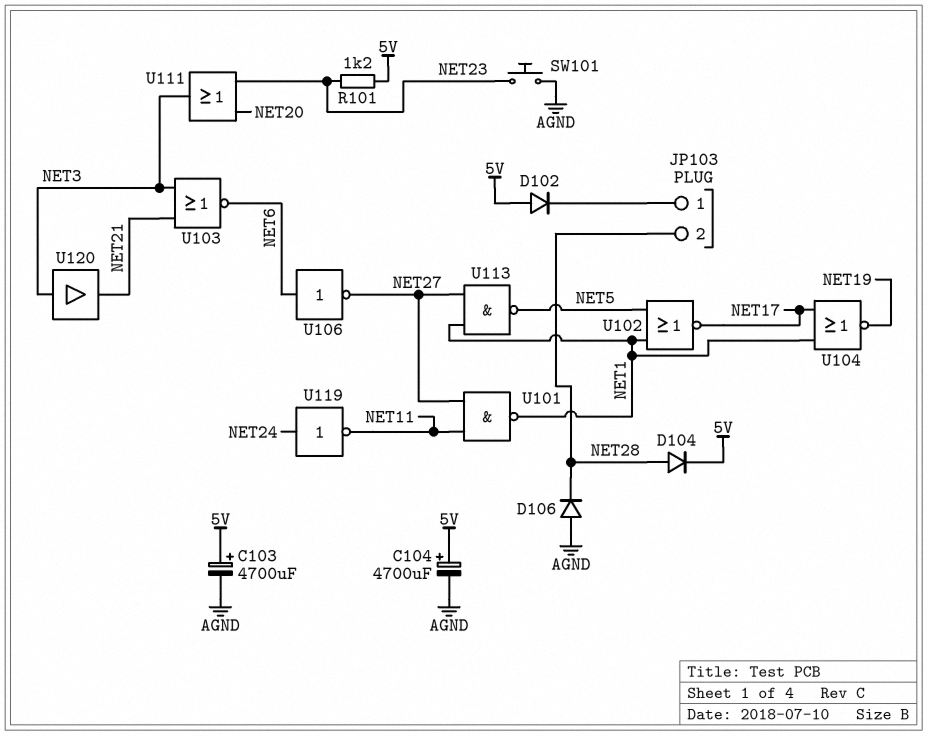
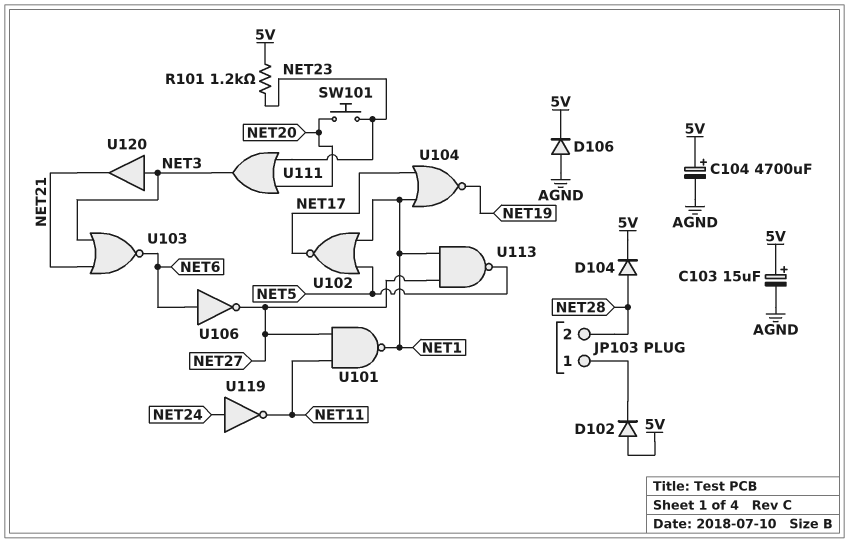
C103: 4700uF (plus 5V, minus AGND) -> 15uF (plus 5V, minus AGND)
D106: diode (A AGND, K NET28) -> diode (A AGND, K 5V)
SW101: button (AGND, NET23) -> button (NET20, NET23)

